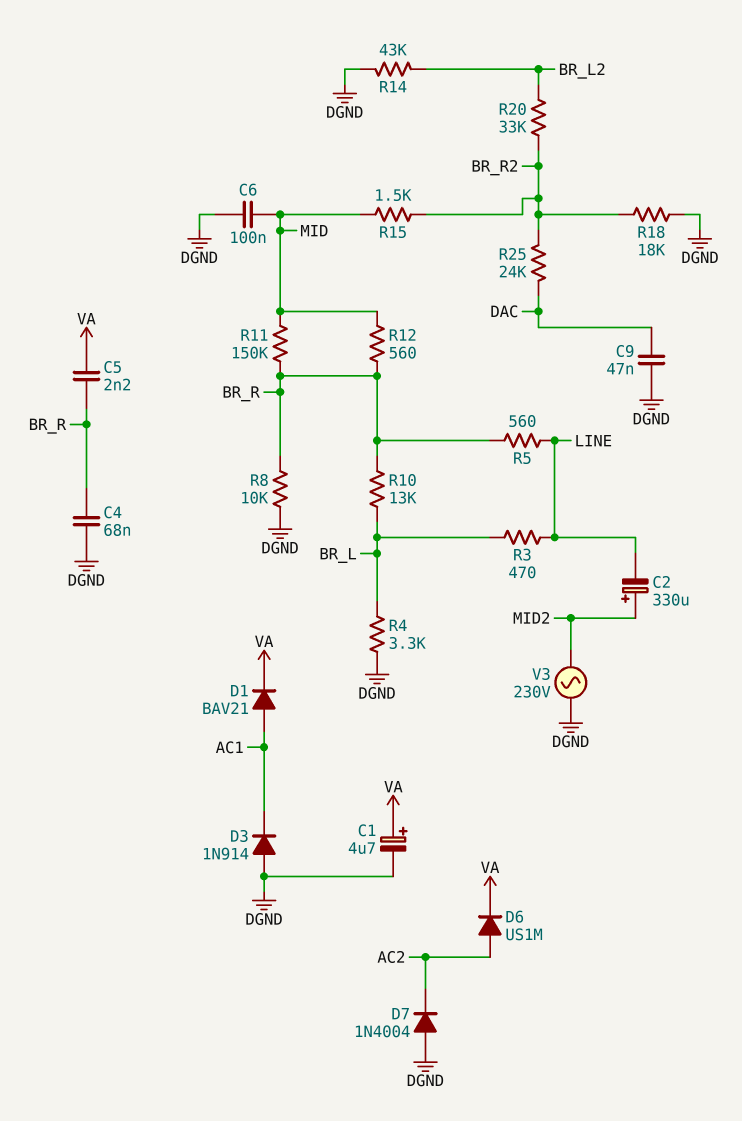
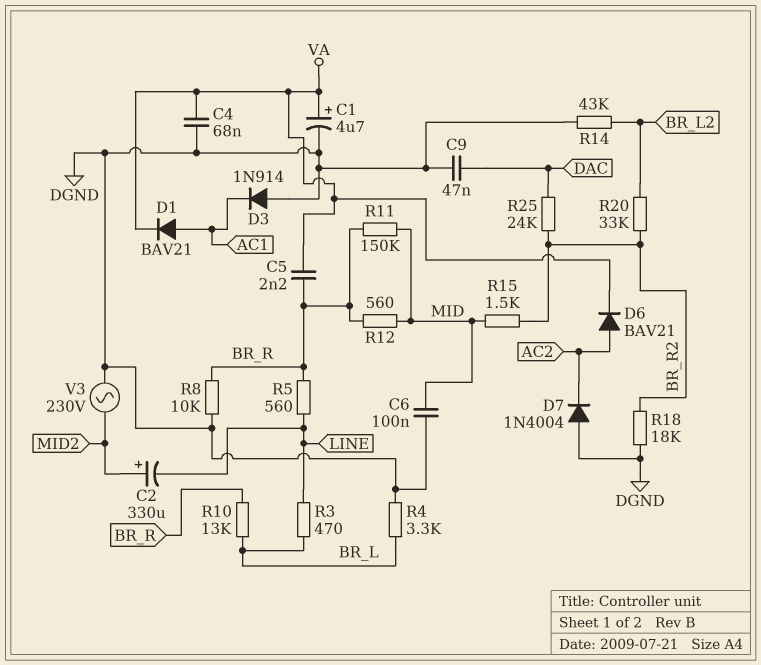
C4: 68nF (BR_R, DGND) -> 68nF (DGND, VA)
D6: diode US1M (A AC2, K VA) -> diode BAV21 (A AC2, K VA)

